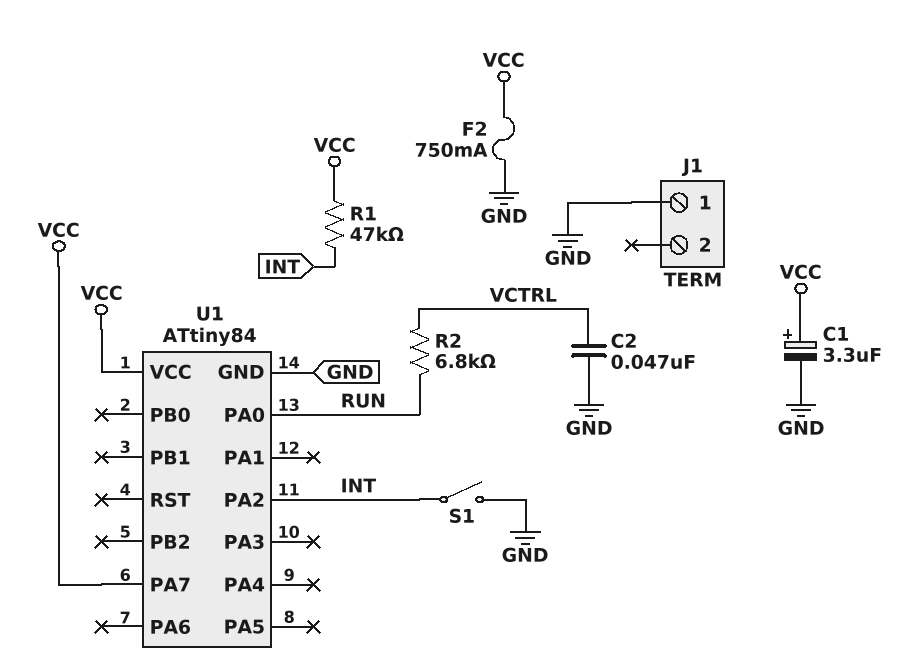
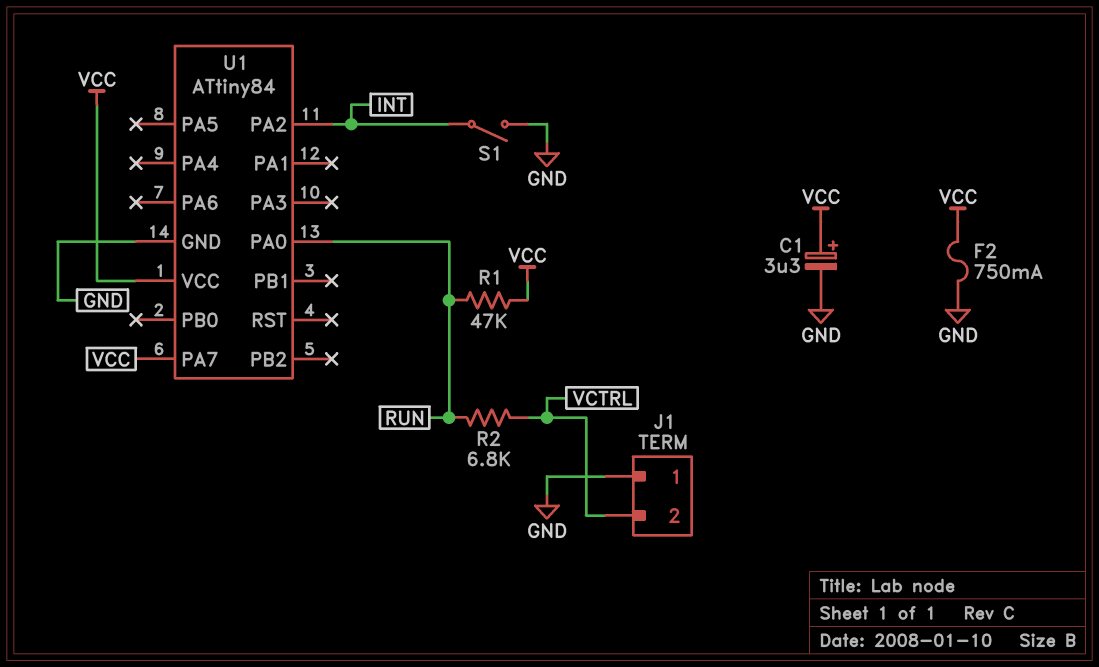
C2: 47nF (GND, VCTRL) -> none
J1 pin 2: none -> VCTRL
R1: 47k (INT, VCC) -> 47k (RUN, VCC)

